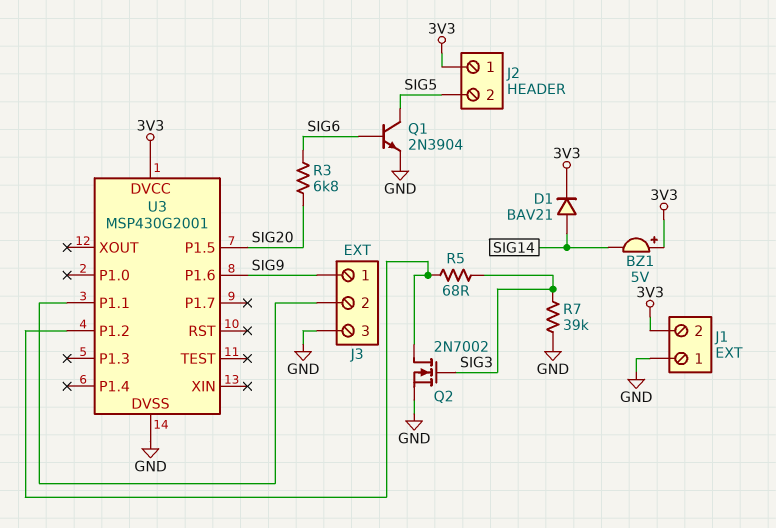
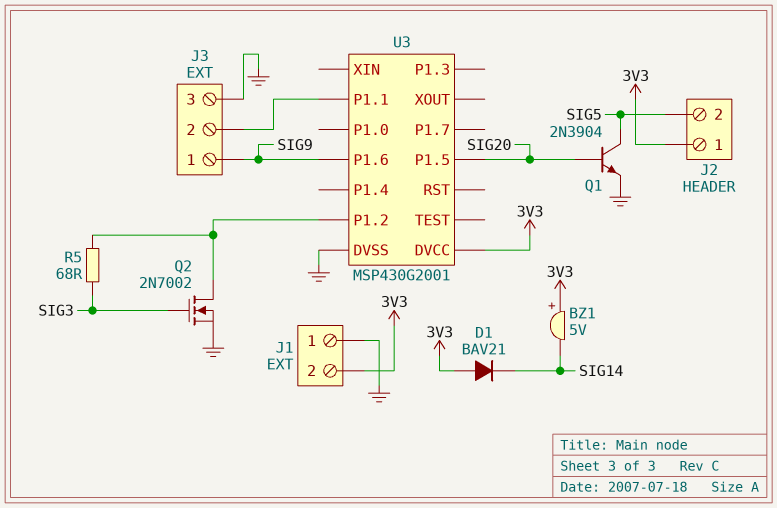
D1: diode BAV21 (A SIG14, K 3V3) -> diode BAV21 (A 3V3, K SIG14)
Q1: NPN 2N3904 (B SIG6, C SIG5, E GND) -> NPN 2N3904 (B SIG20, C SIG5, E GND)
R3: 6.8k (SIG6, SIG20) -> none
R7: 39k (GND, SIG3) -> none

